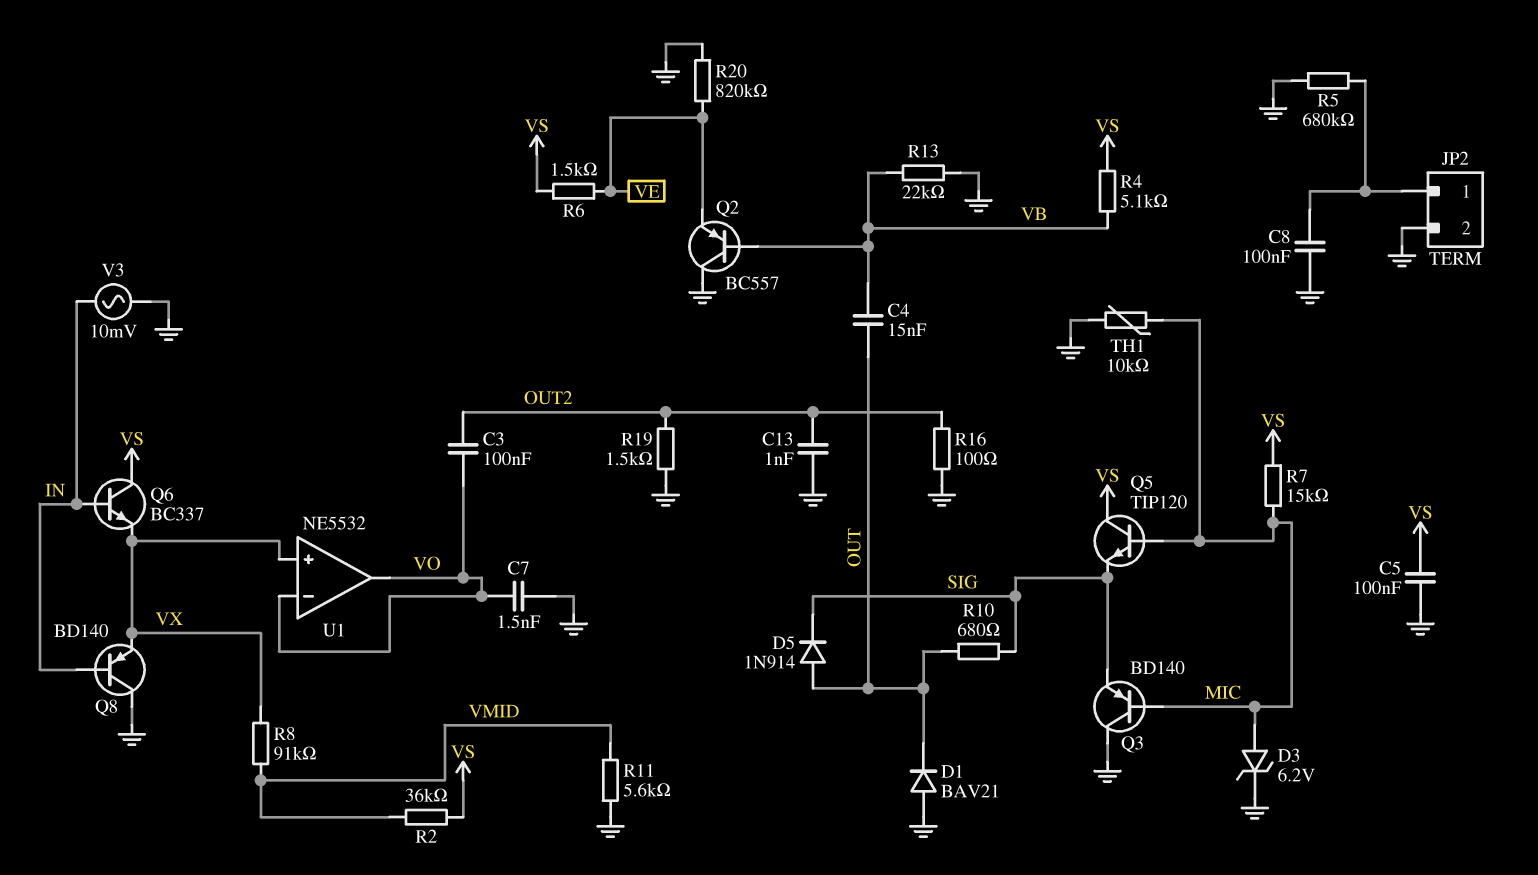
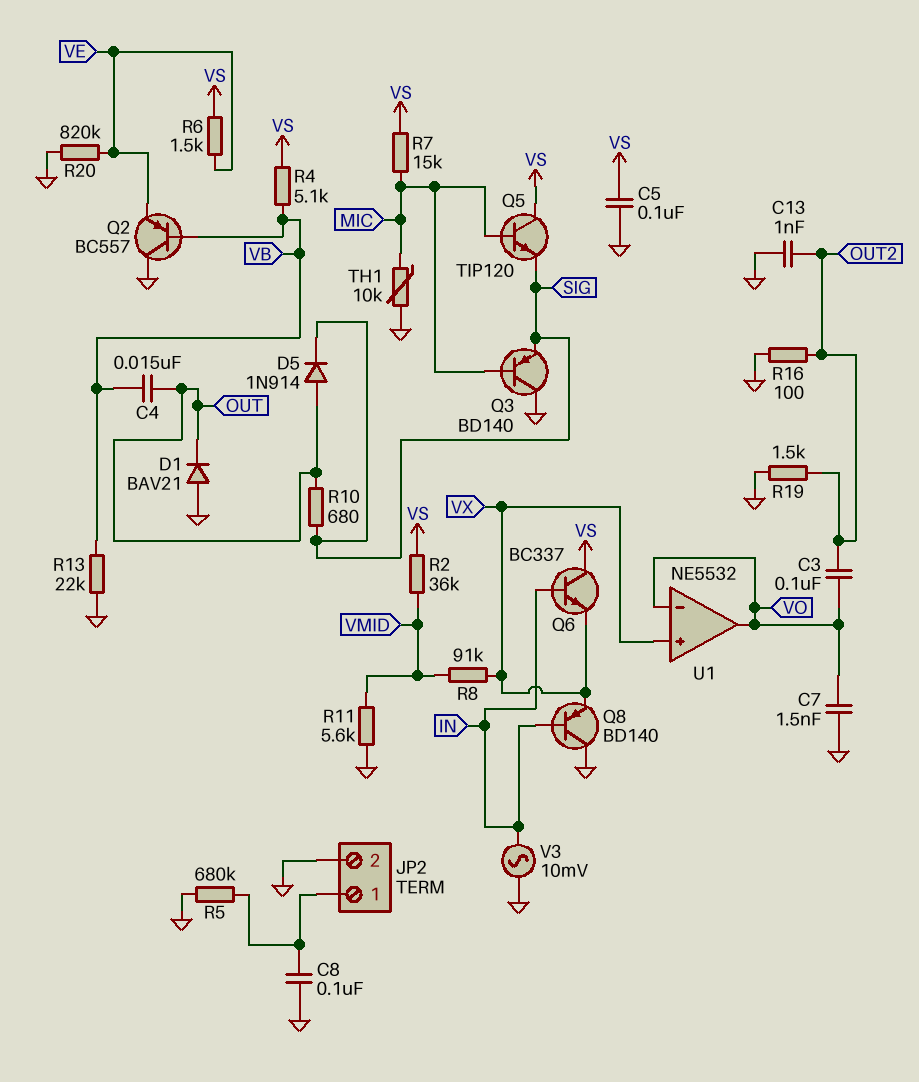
D3: zener 6.2V (A MIC, K GND) -> none

